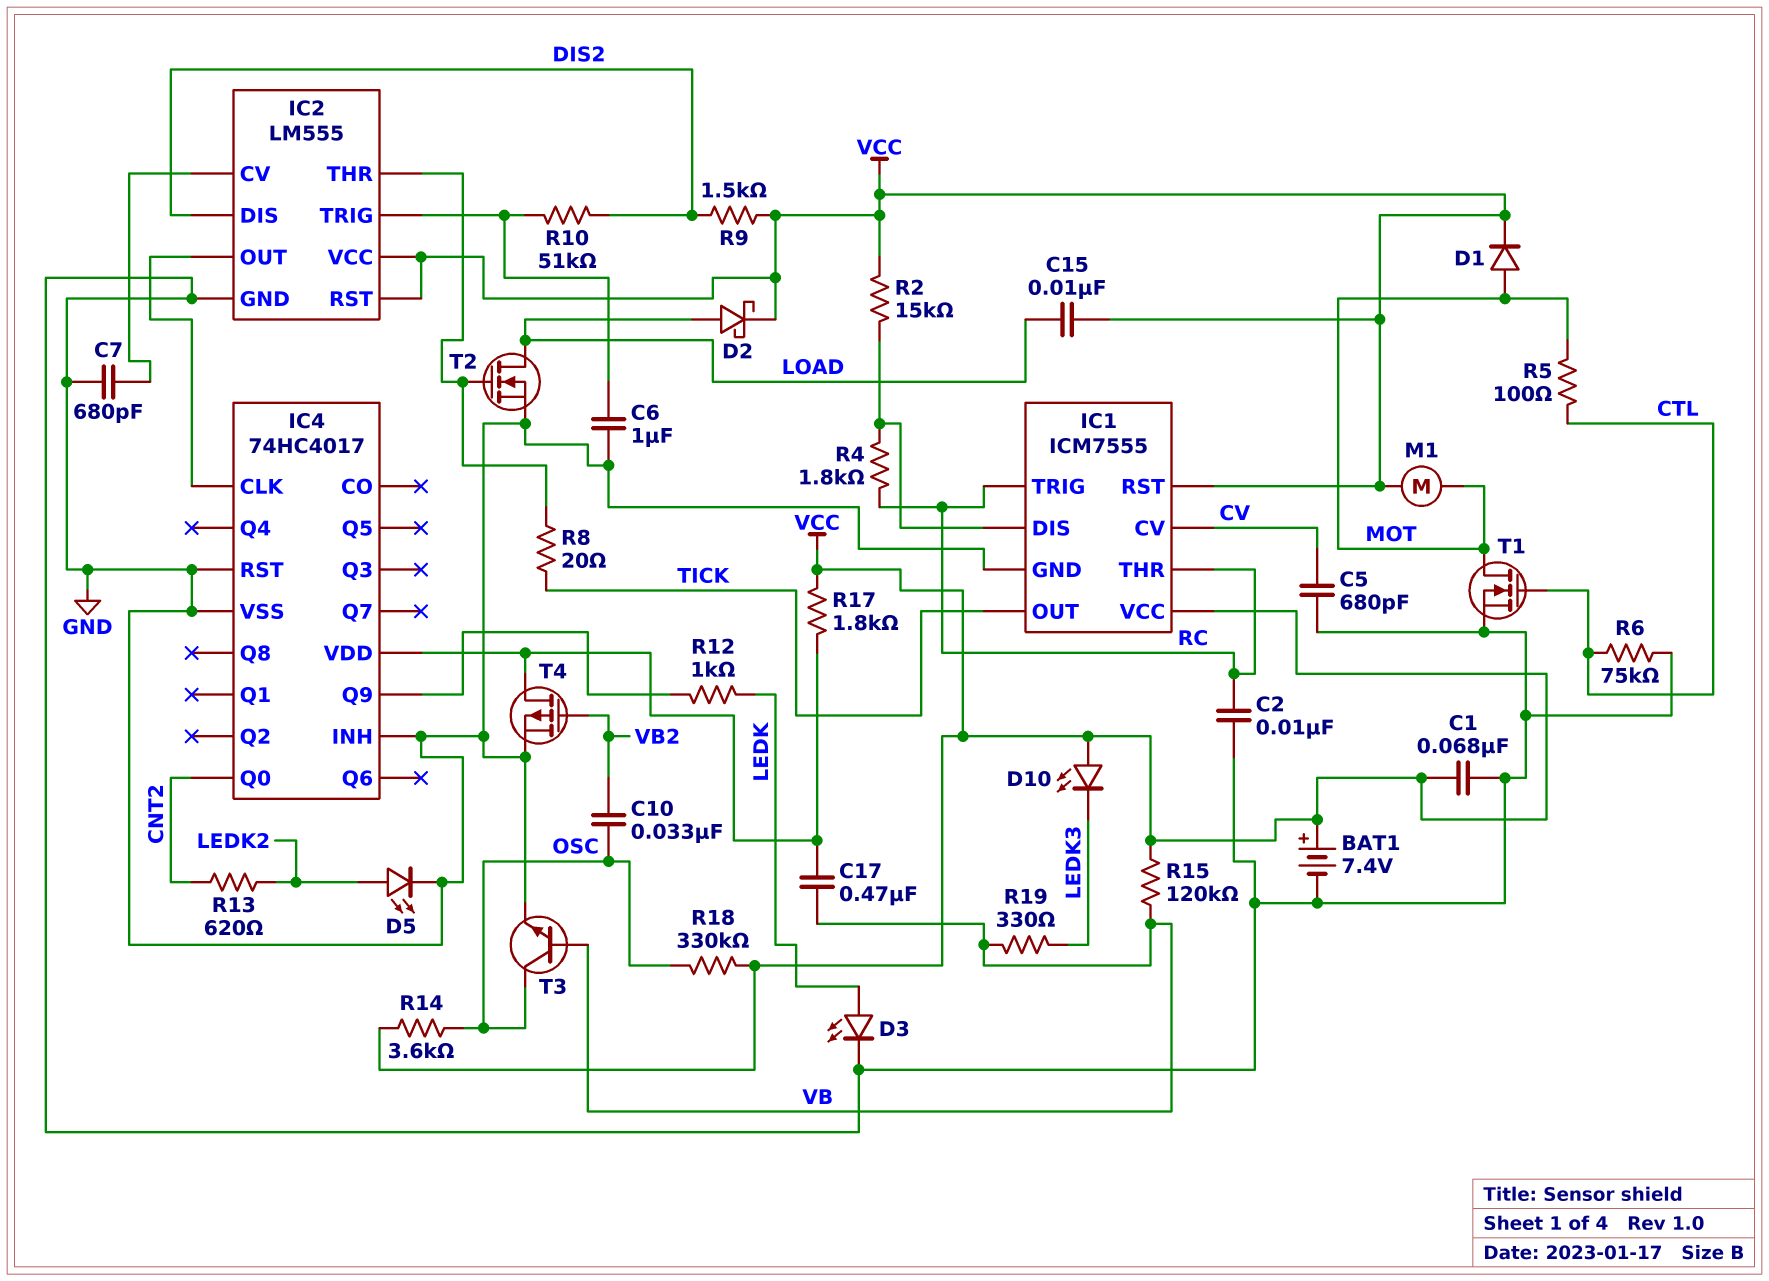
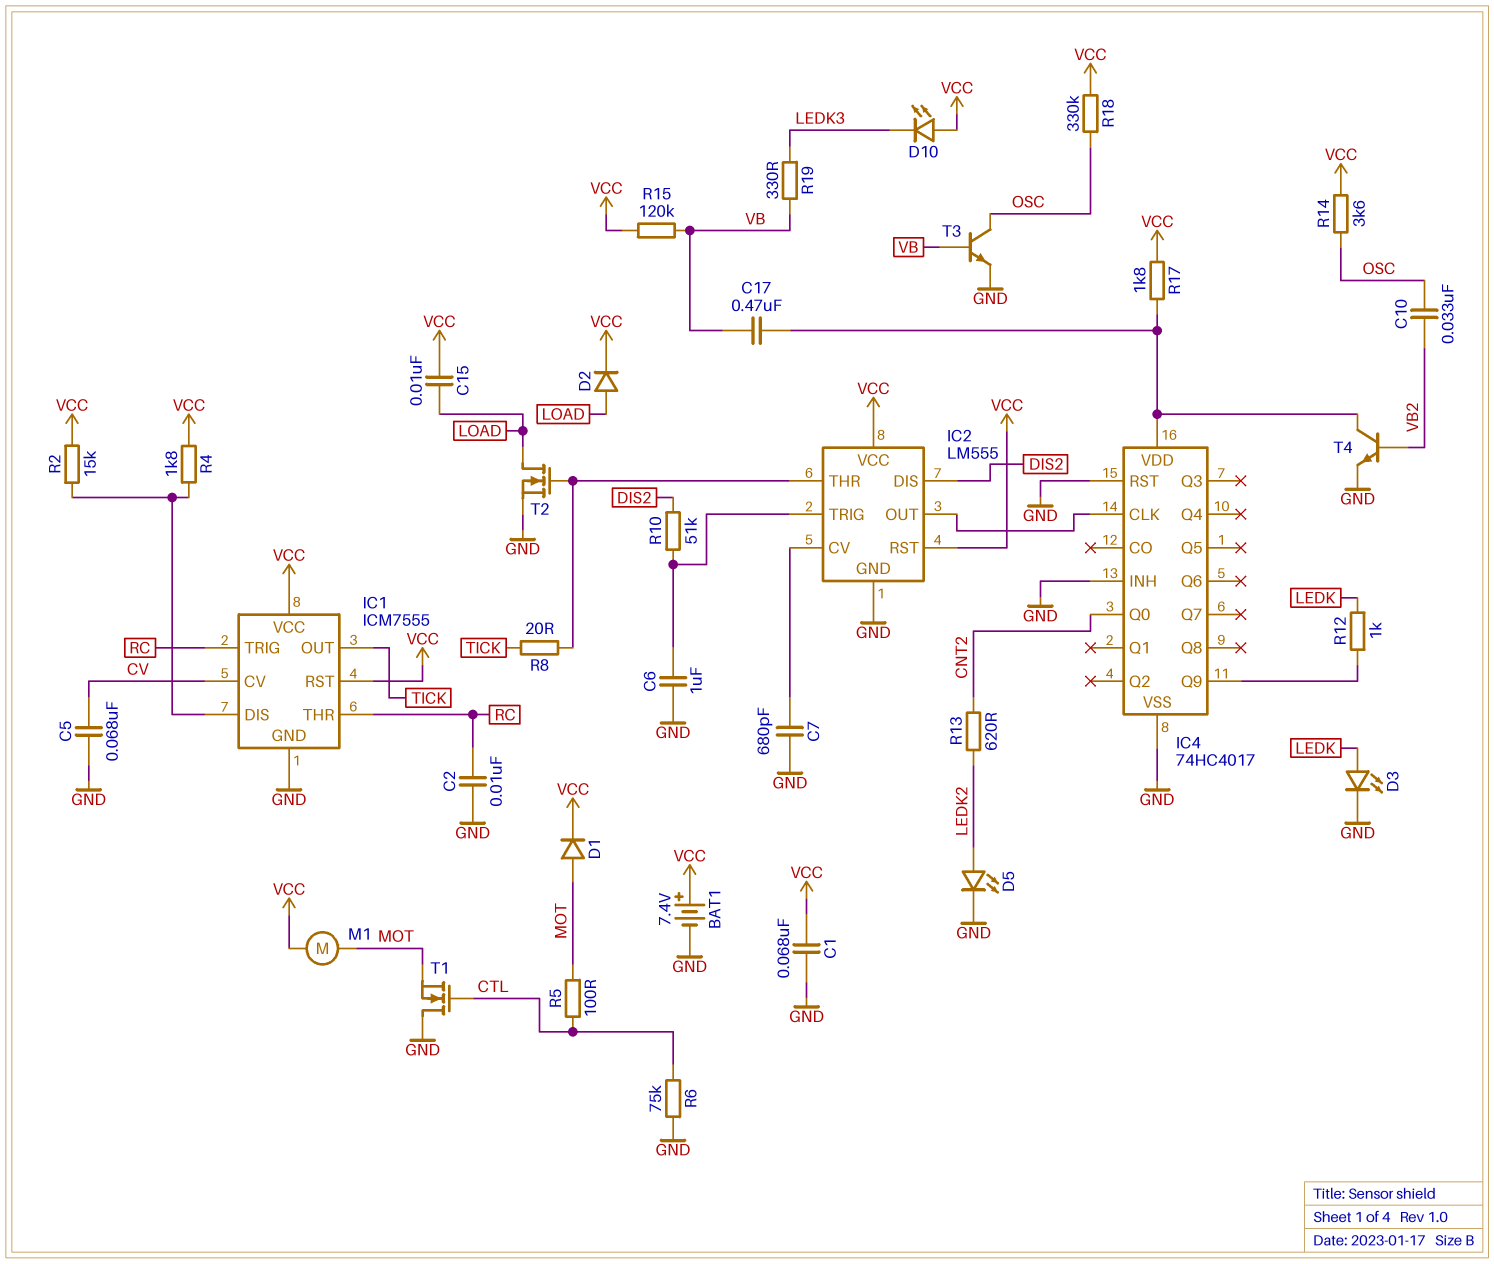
C5: 680pF (CV, GND) -> 68nF (CV, GND)
D2: schottky (A LOAD, K VCC) -> diode (A LOAD, K VCC)
R4: 1.8k (IC1/DIS, RC) -> 1.8k (IC1/DIS, VCC)
R9: 1.5k (DIS2, VCC) -> none
T1: NMOS (G CTL, D MOT, S GND) -> NMOS (G CTL, D GND, S MOT)
T4: PMOS (G VB2, D IC4/VDD, S GND) -> NPN (B VB2, C IC4/VDD, E GND)

